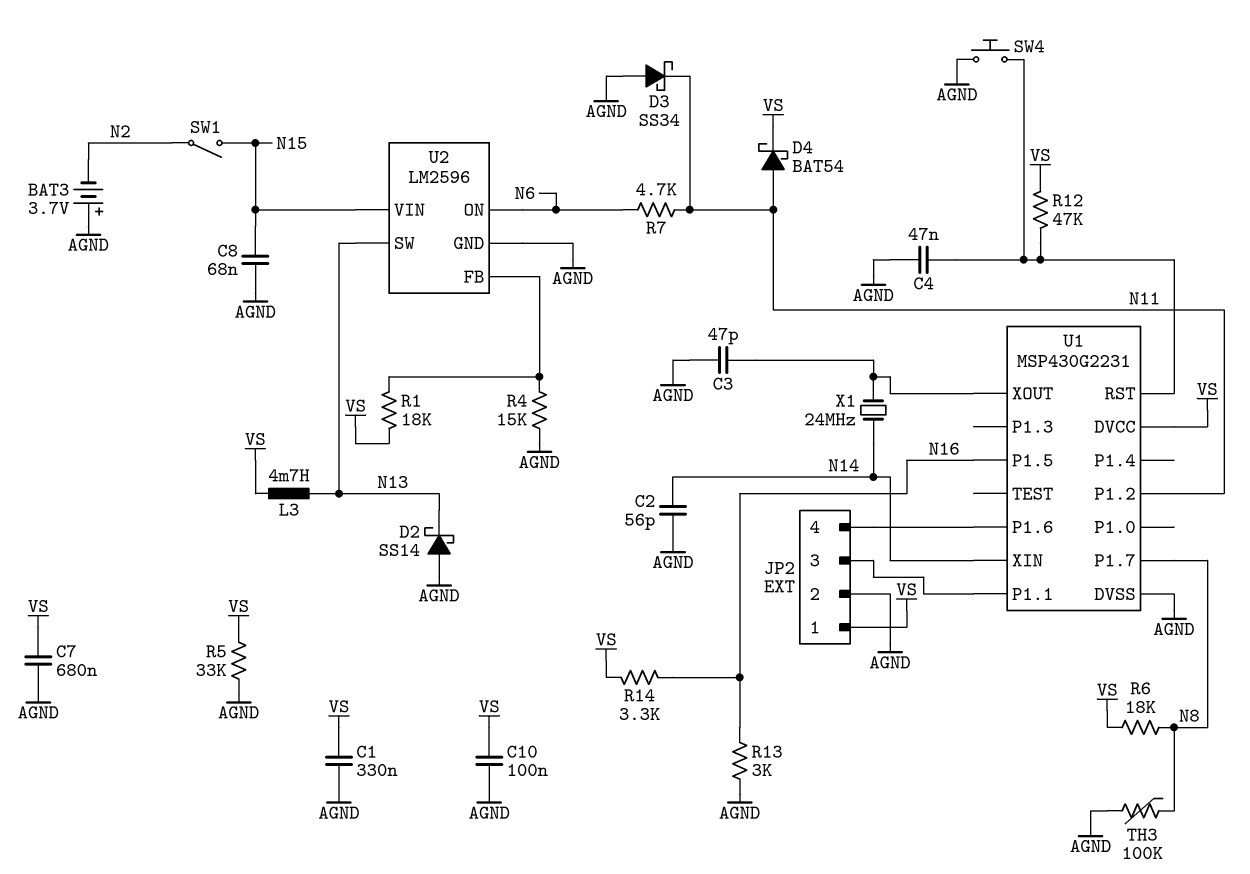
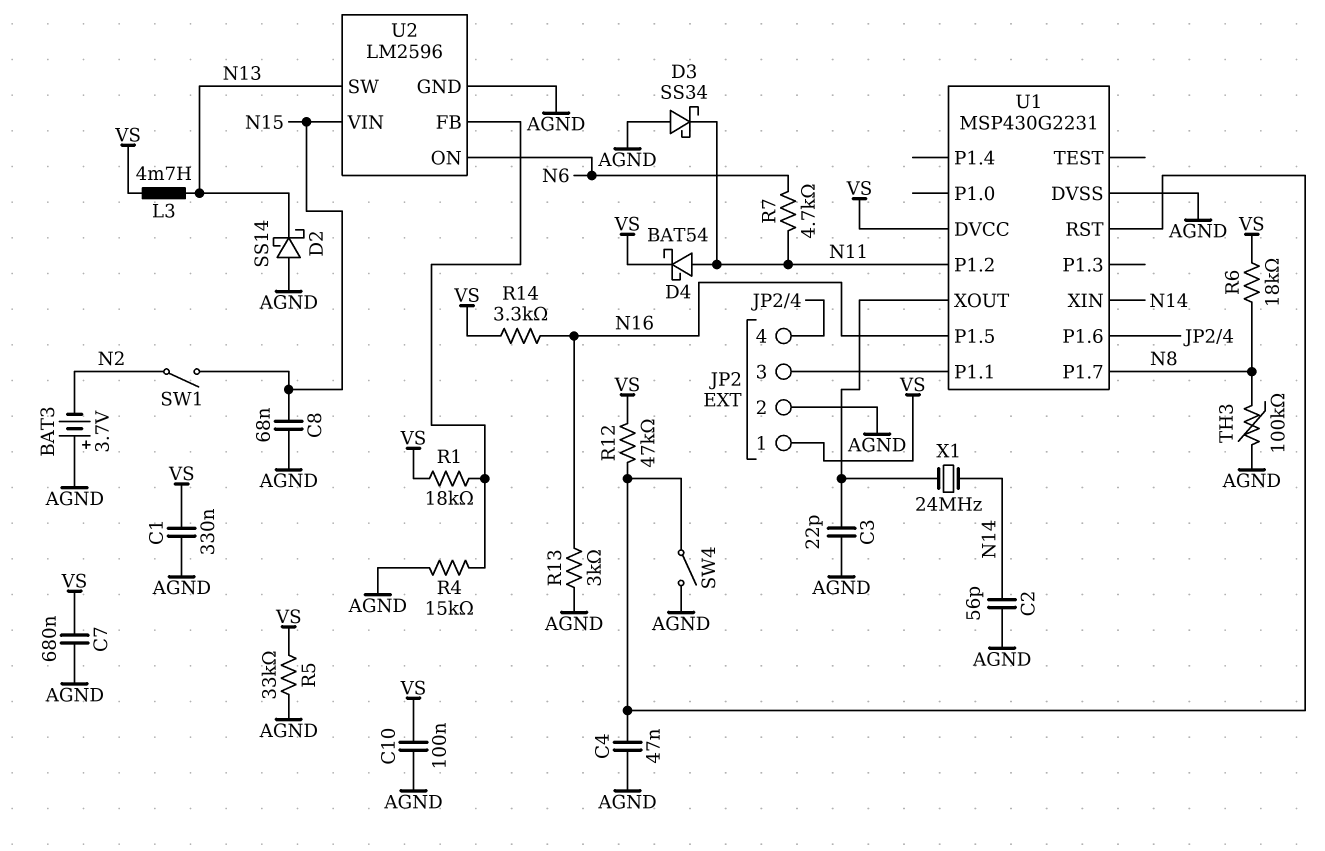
C3: 47pF (AGND, U1/XOUT) -> 22pF (AGND, U1/XOUT)
SW4: button (AGND, U1/RST) -> switch (AGND, U1/RST)

